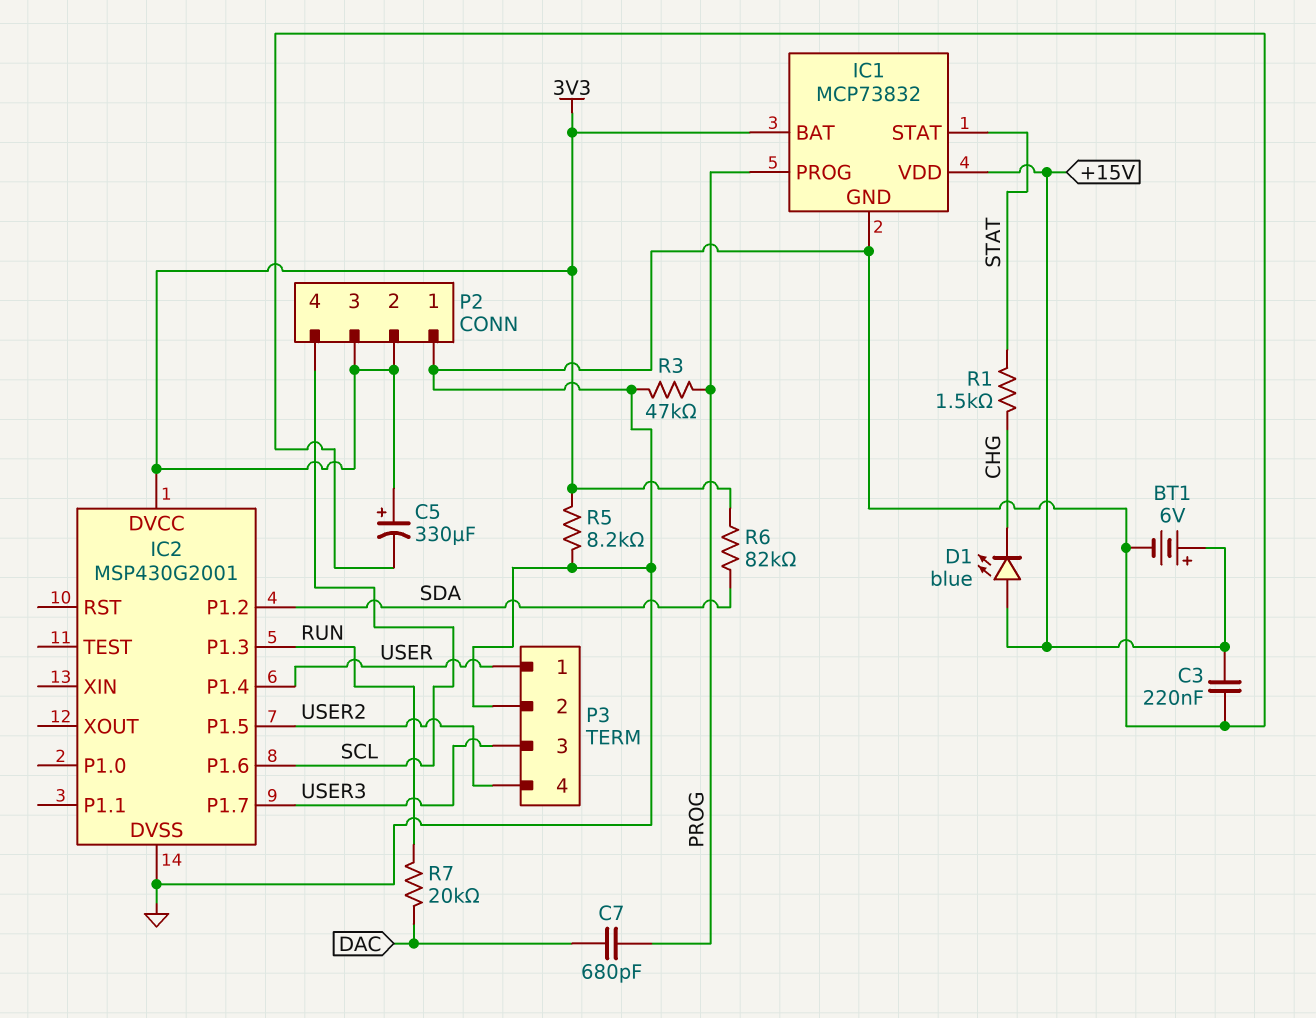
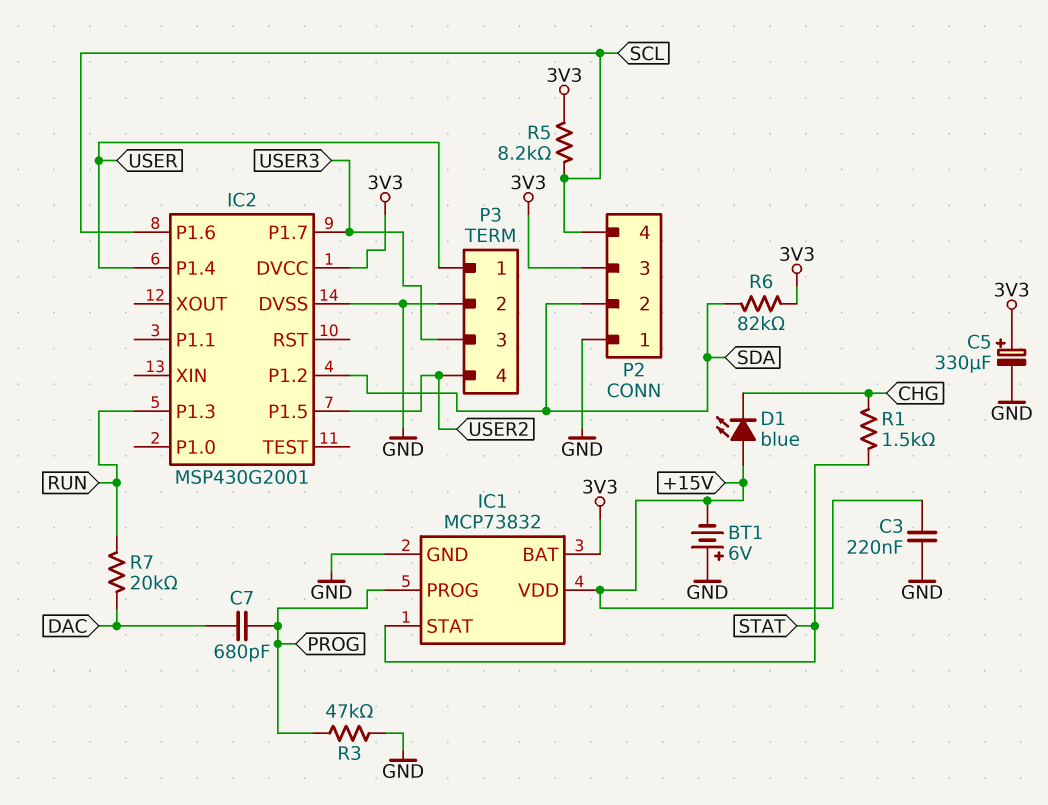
BT1: 6V (plus +15V, minus GND) -> 6V (plus GND, minus +15V)
P2 pin 2: 3V3 -> SDA
R5: 8.2k (3V3, GND) -> 8.2k (3V3, SCL)

